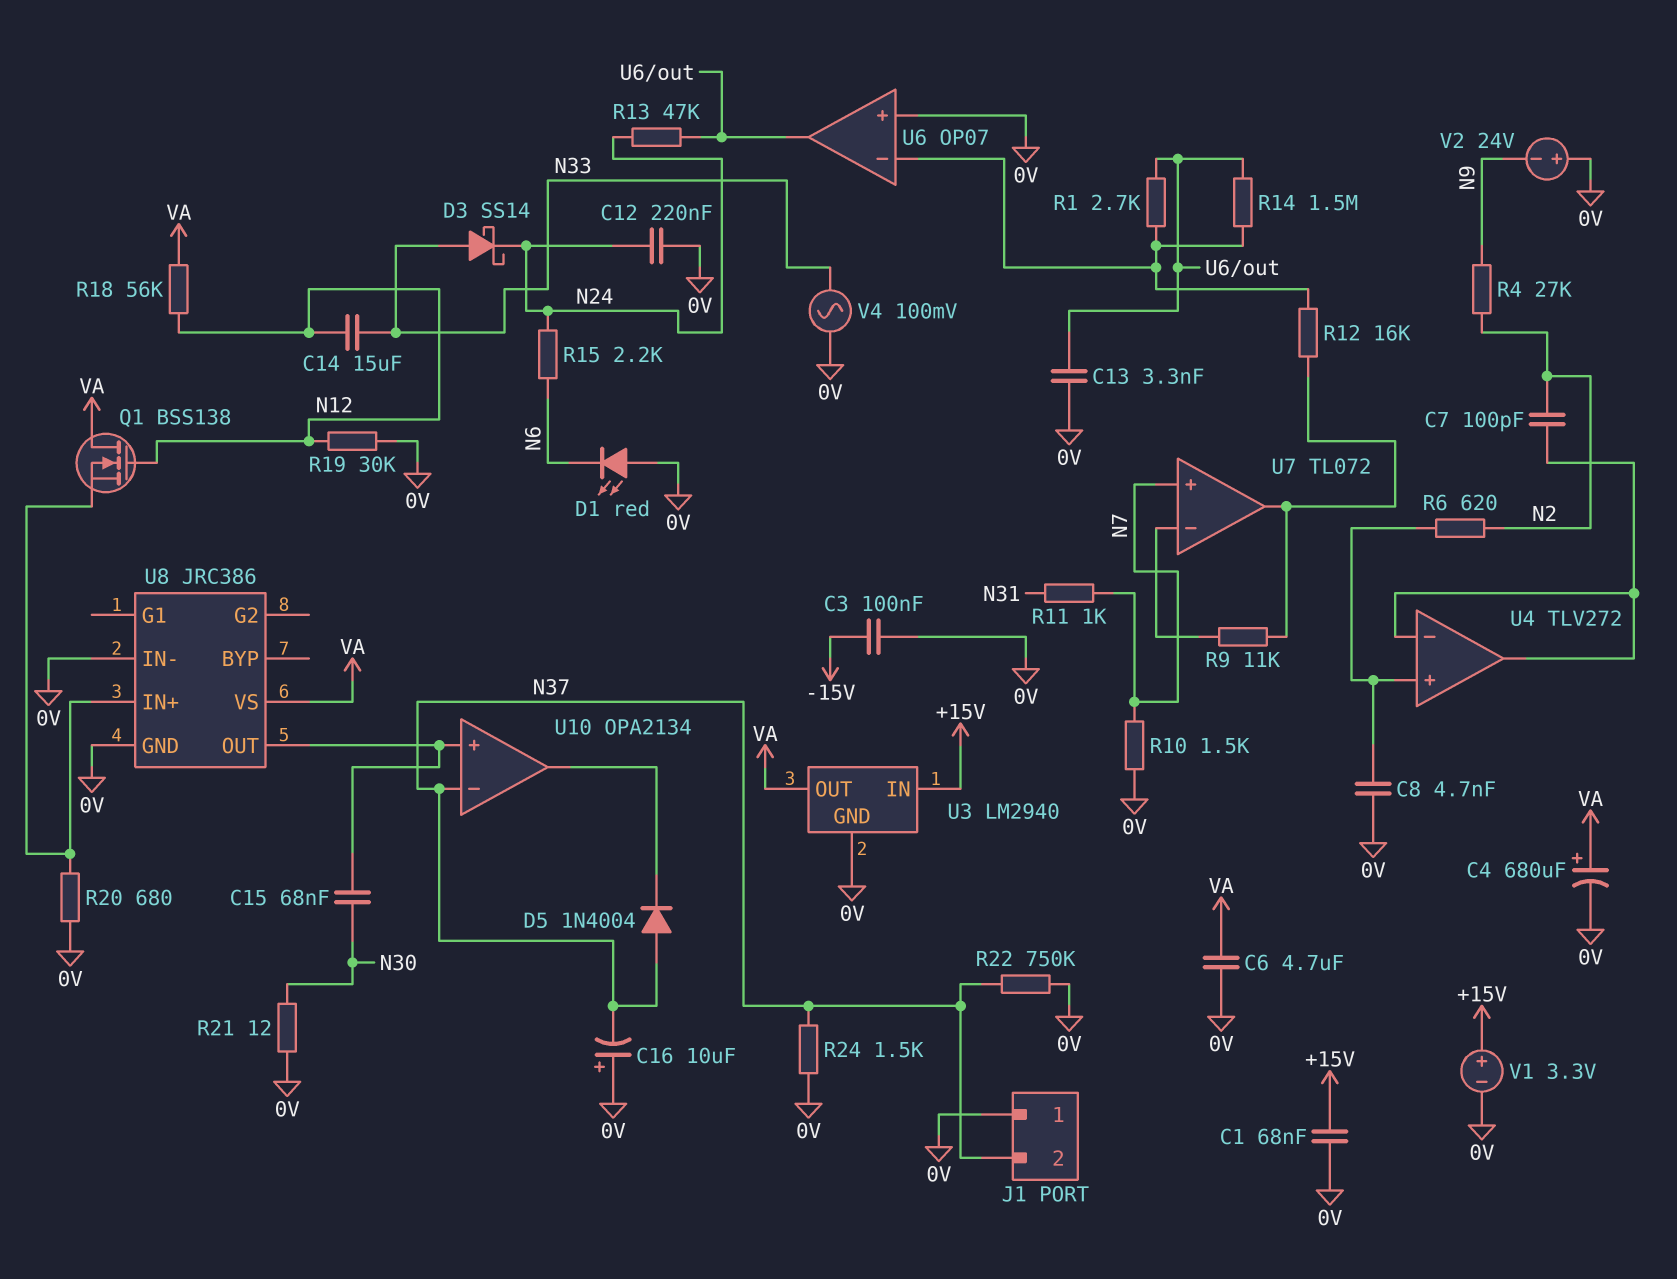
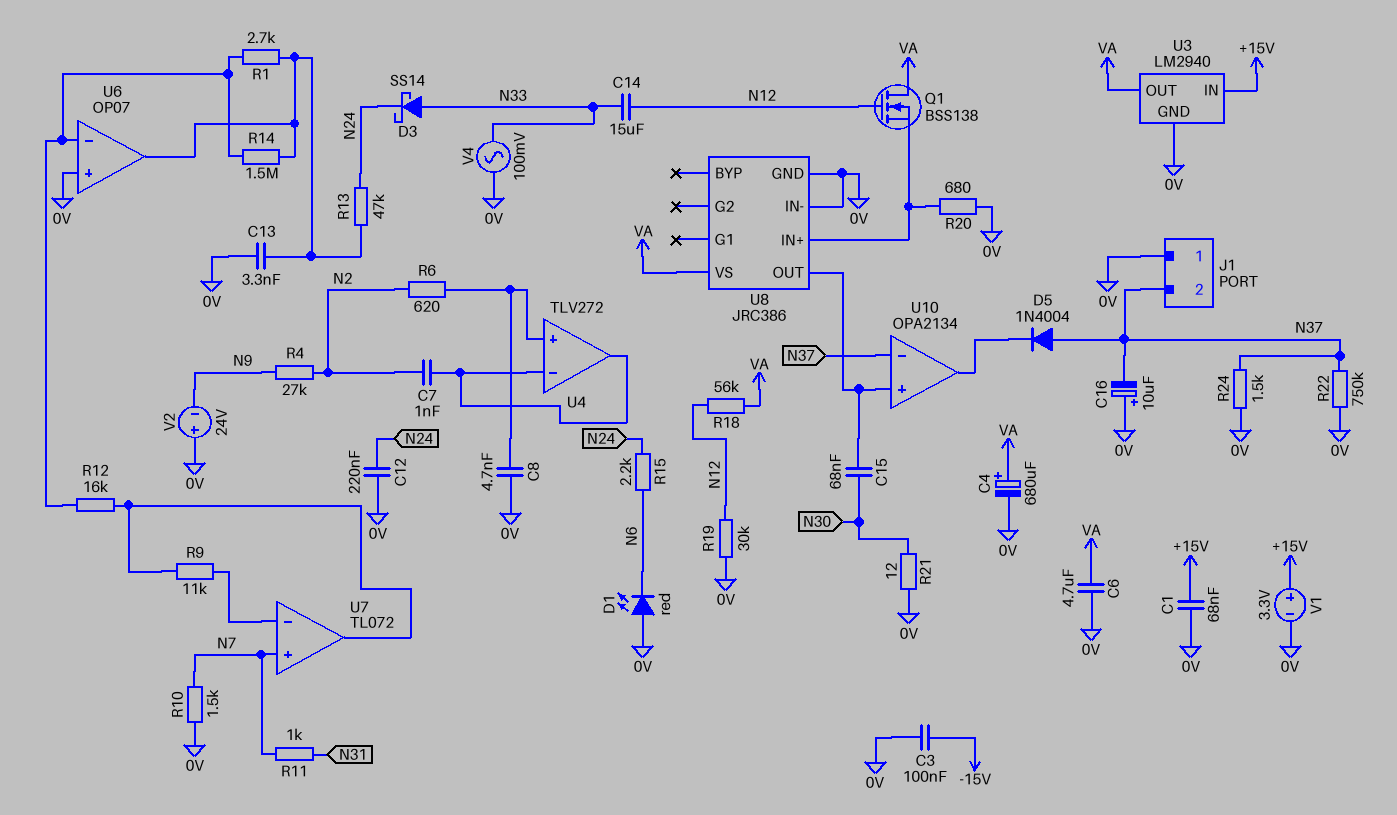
C7: 100pF (N2, U4/in-) -> 1nF (N2, U4/in-)

